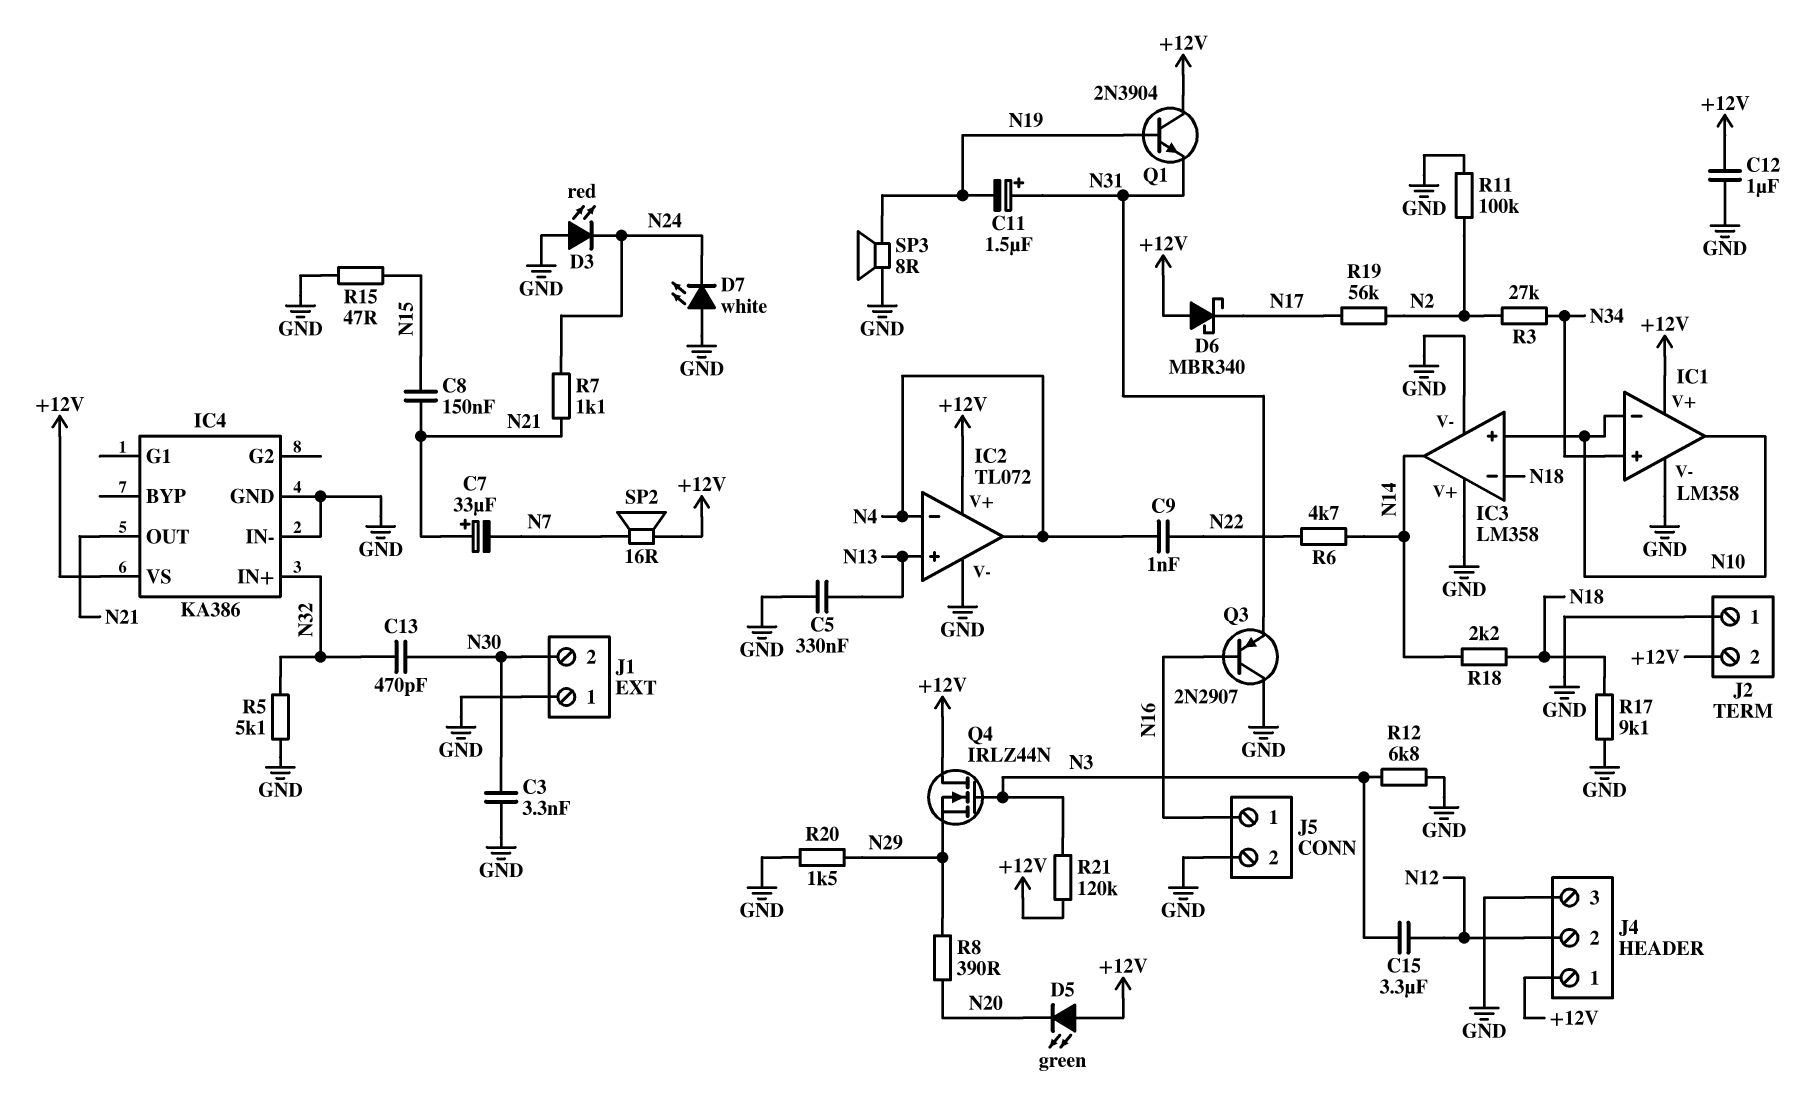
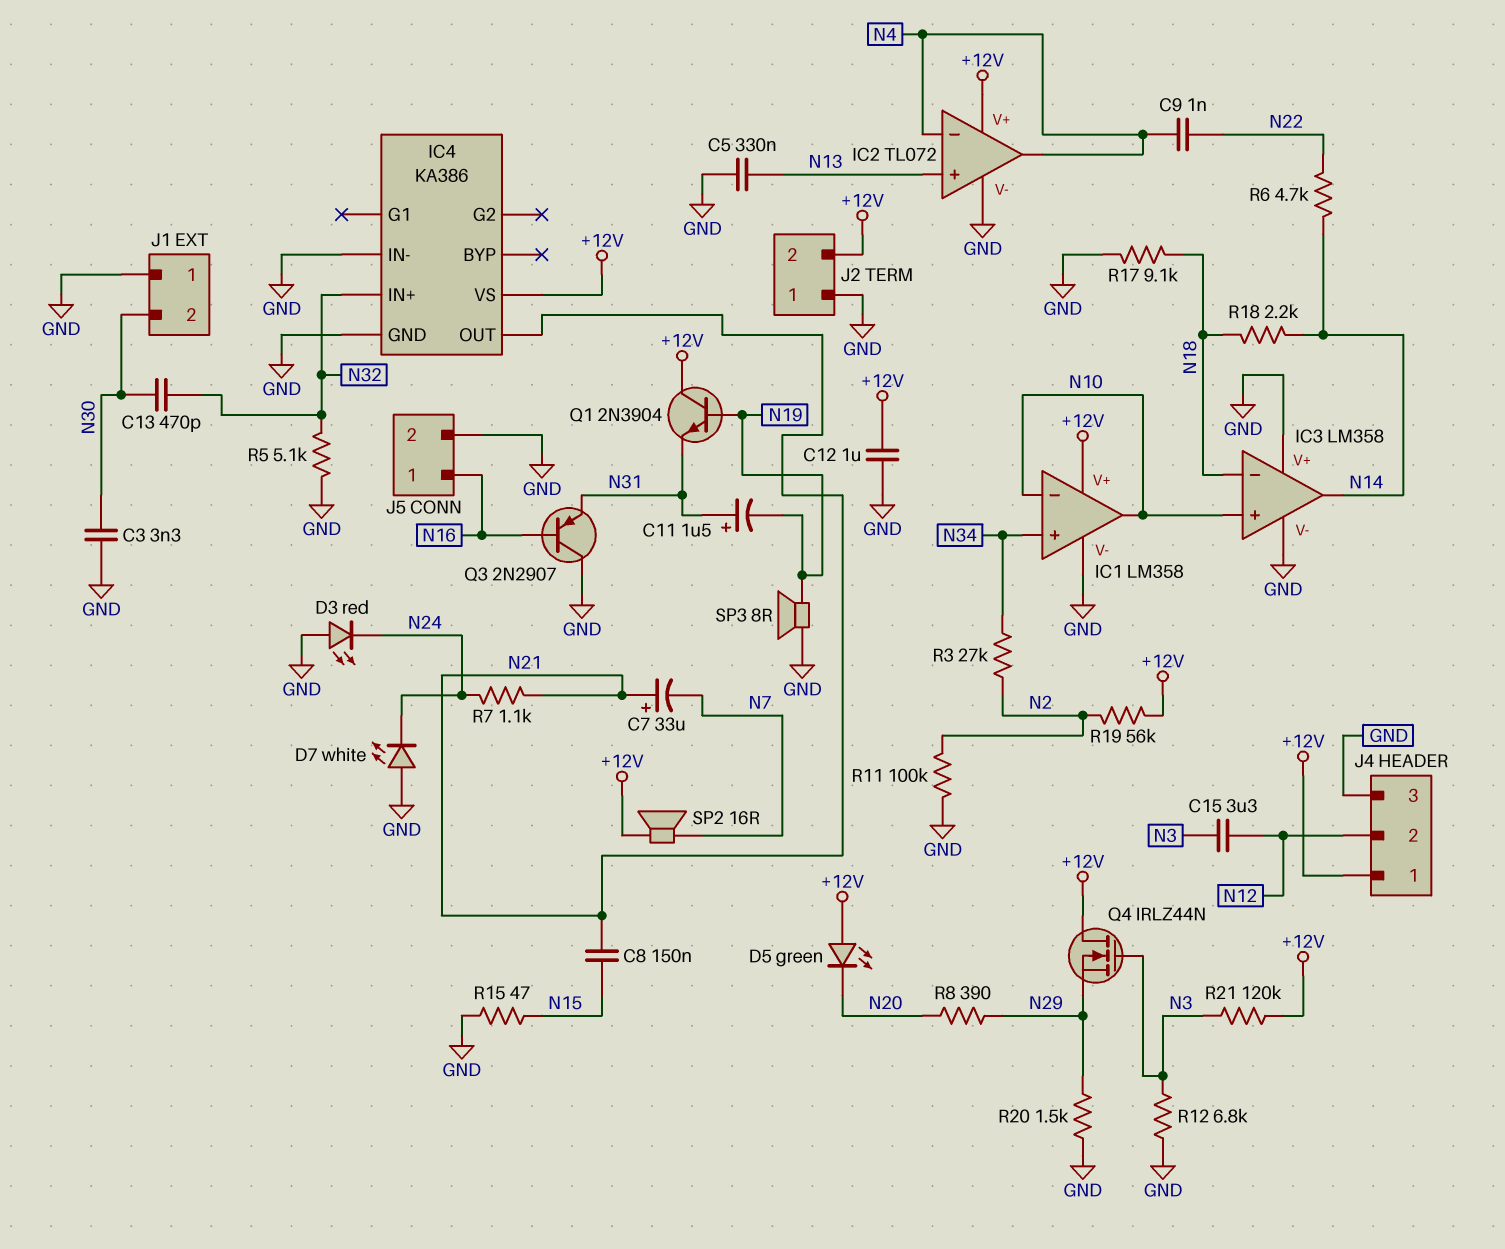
D6: schottky MBR340 (A +12V, K N17) -> none
R19: 56k (N2, N17) -> 56k (+12V, N2)

